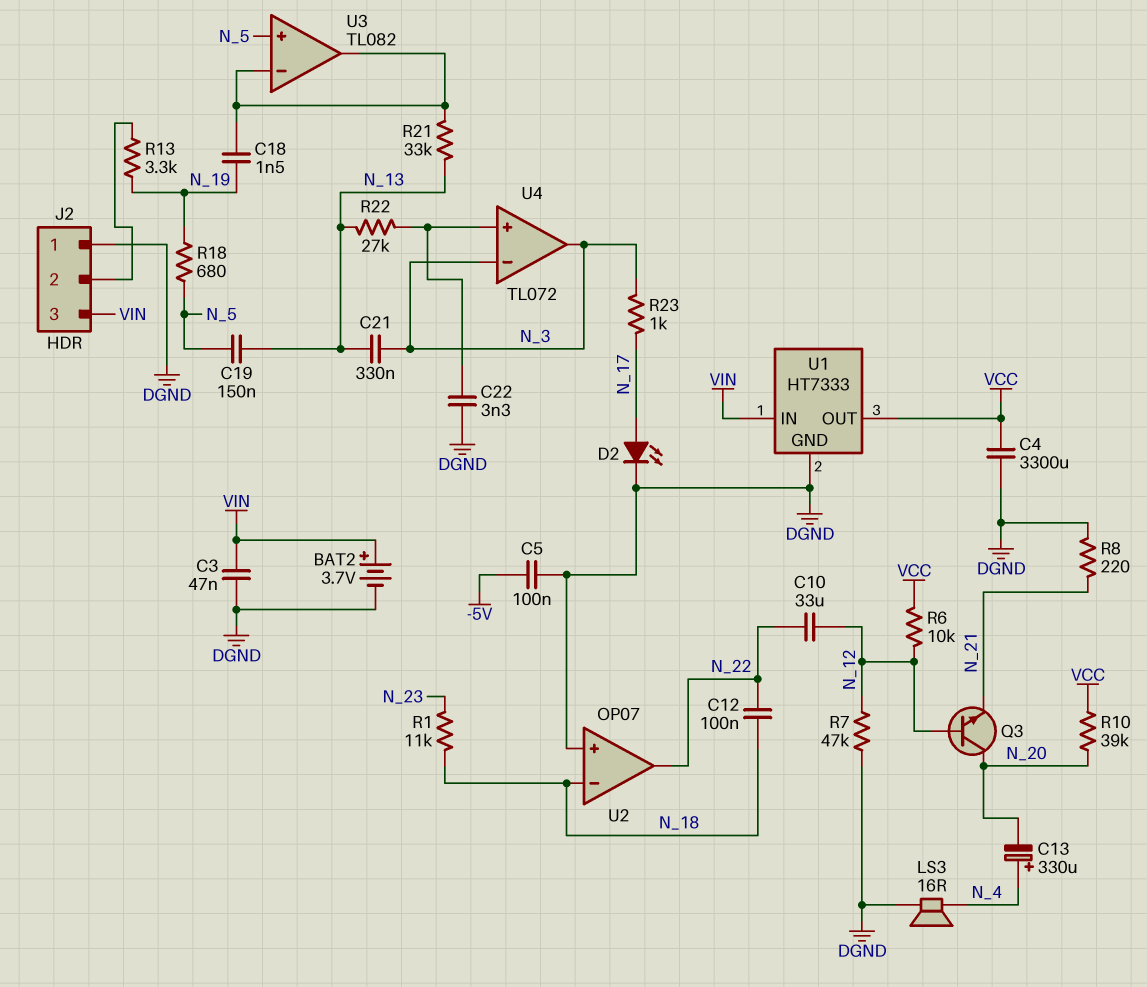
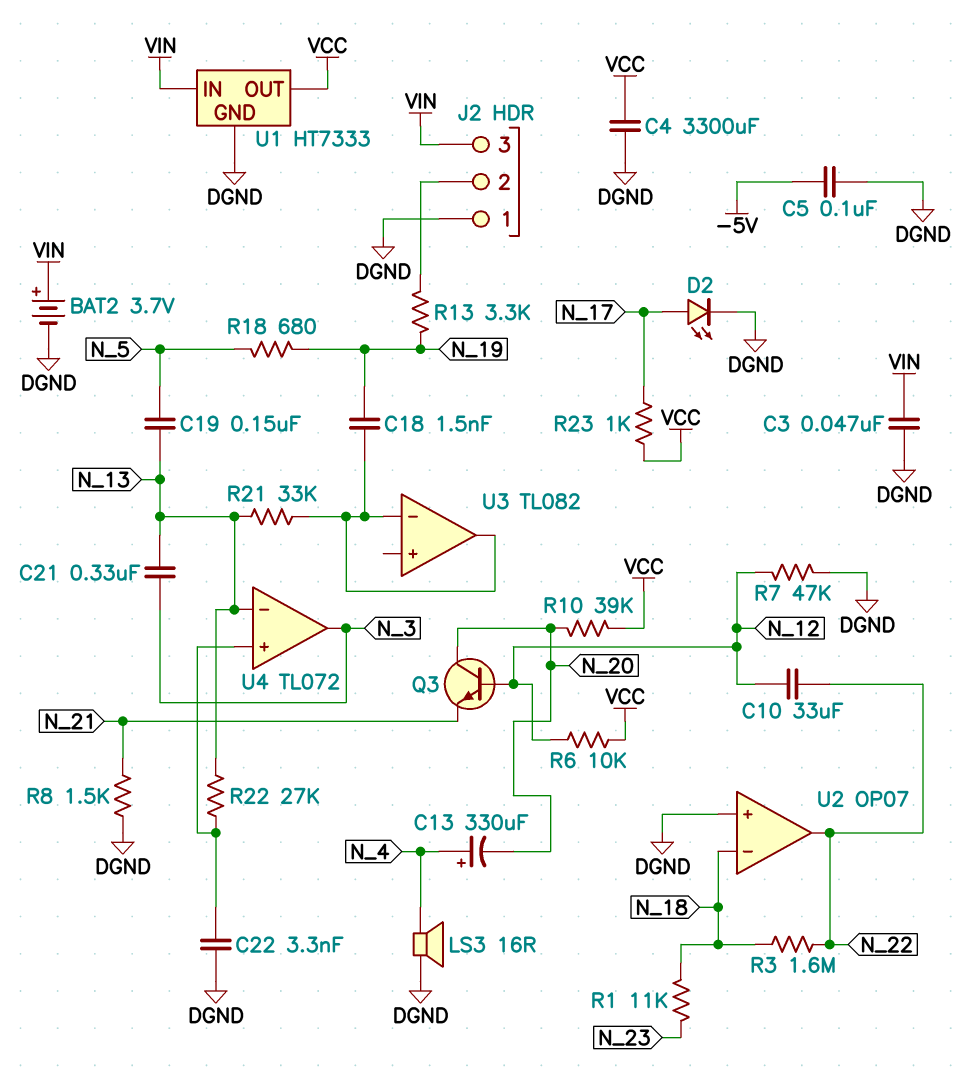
C12: 100nF (N_18, N_22) -> none
R3: none -> 1.6M (N_18, N_22)
R8: 220 (DGND, N_21) -> 1.5k (DGND, N_21)
R23: 1k (N_3, N_17) -> 1k (N_17, VCC)
U3 pin in+: N_5 -> none
U4 pin in-: N_3 -> N_13

